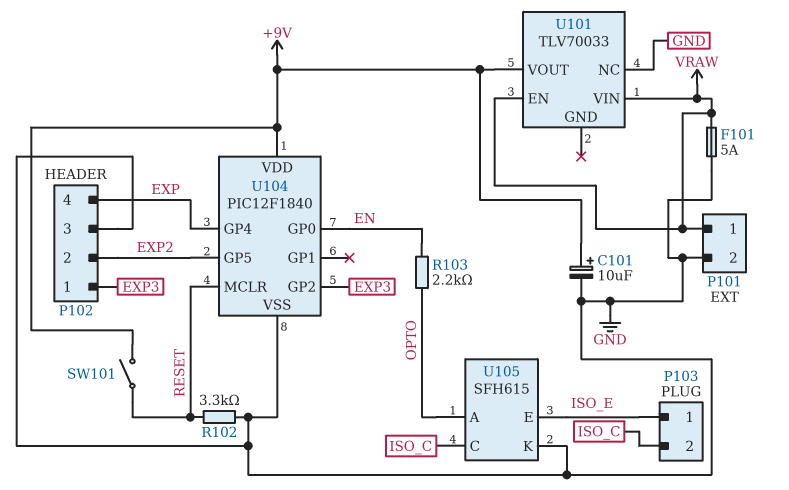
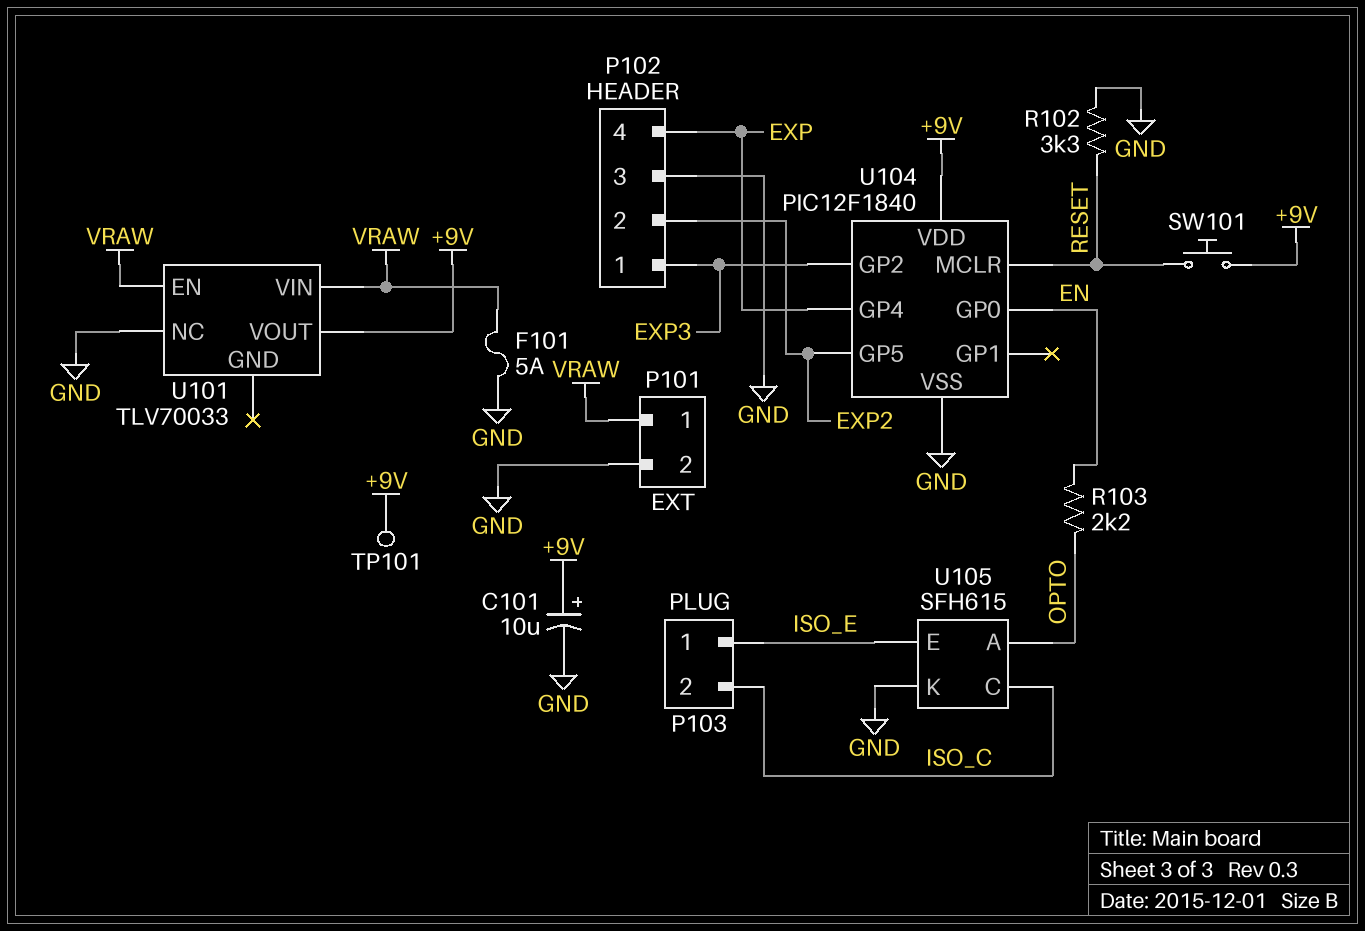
SW101: switch (+9V, RESET) -> button (+9V, RESET)
TP101: none -> test point (+9V)

